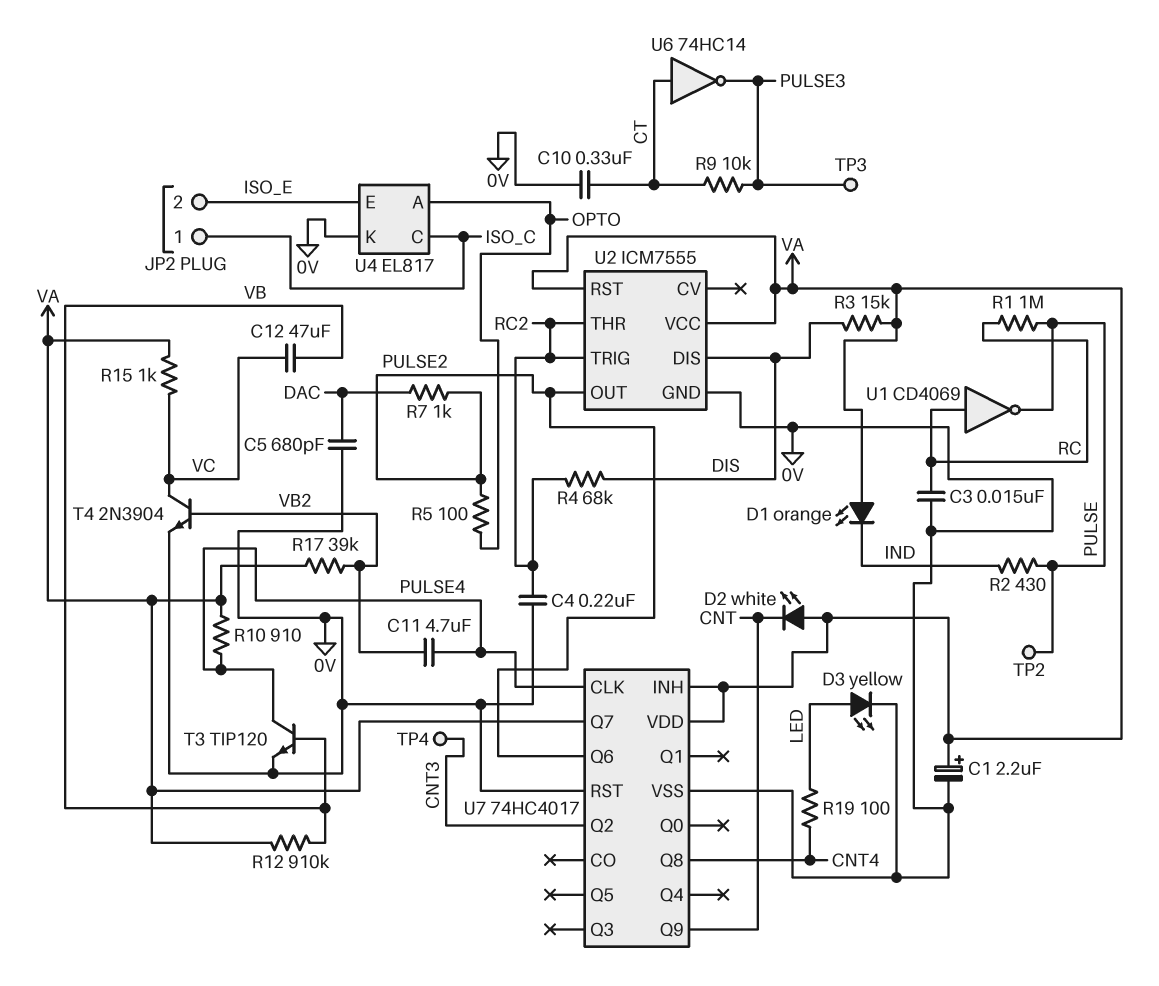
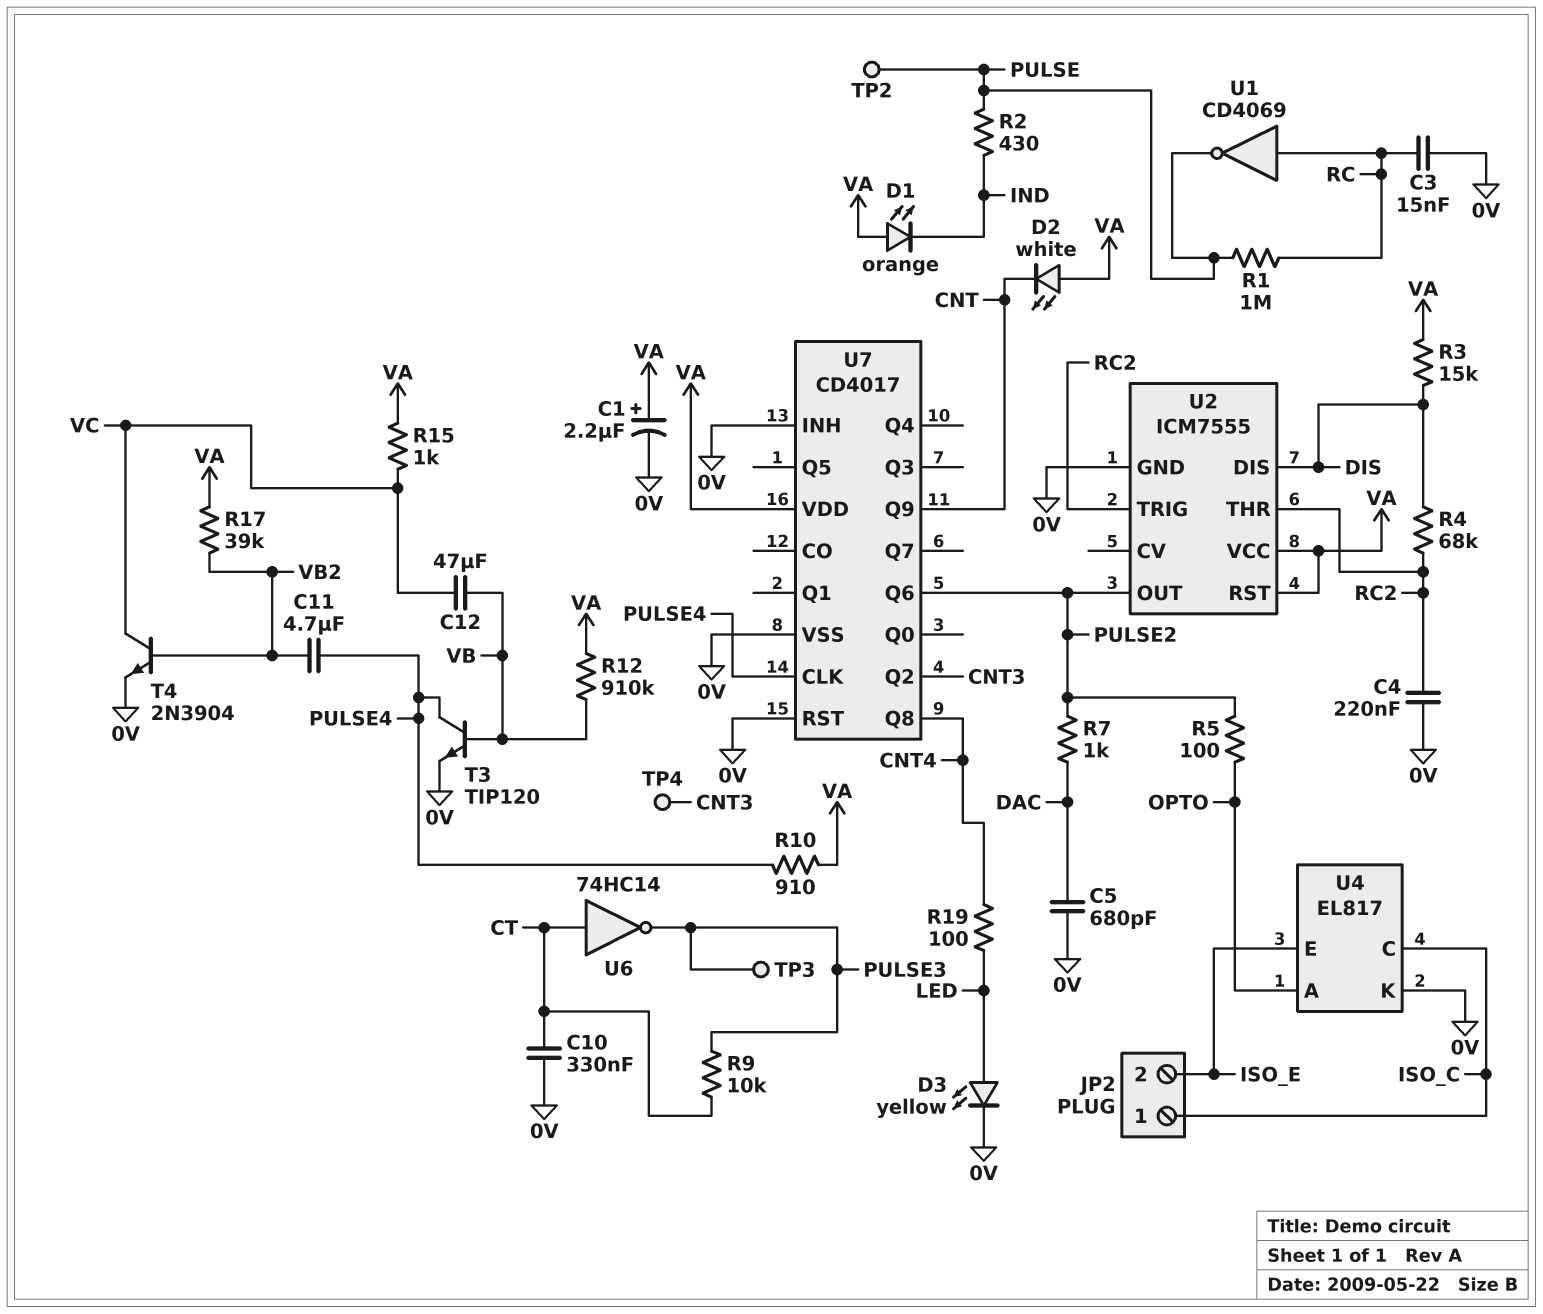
U7: 74HC4017 -> CD4017
U7 pin INH: VA -> 0V
U7 pin Q7: VA -> none

